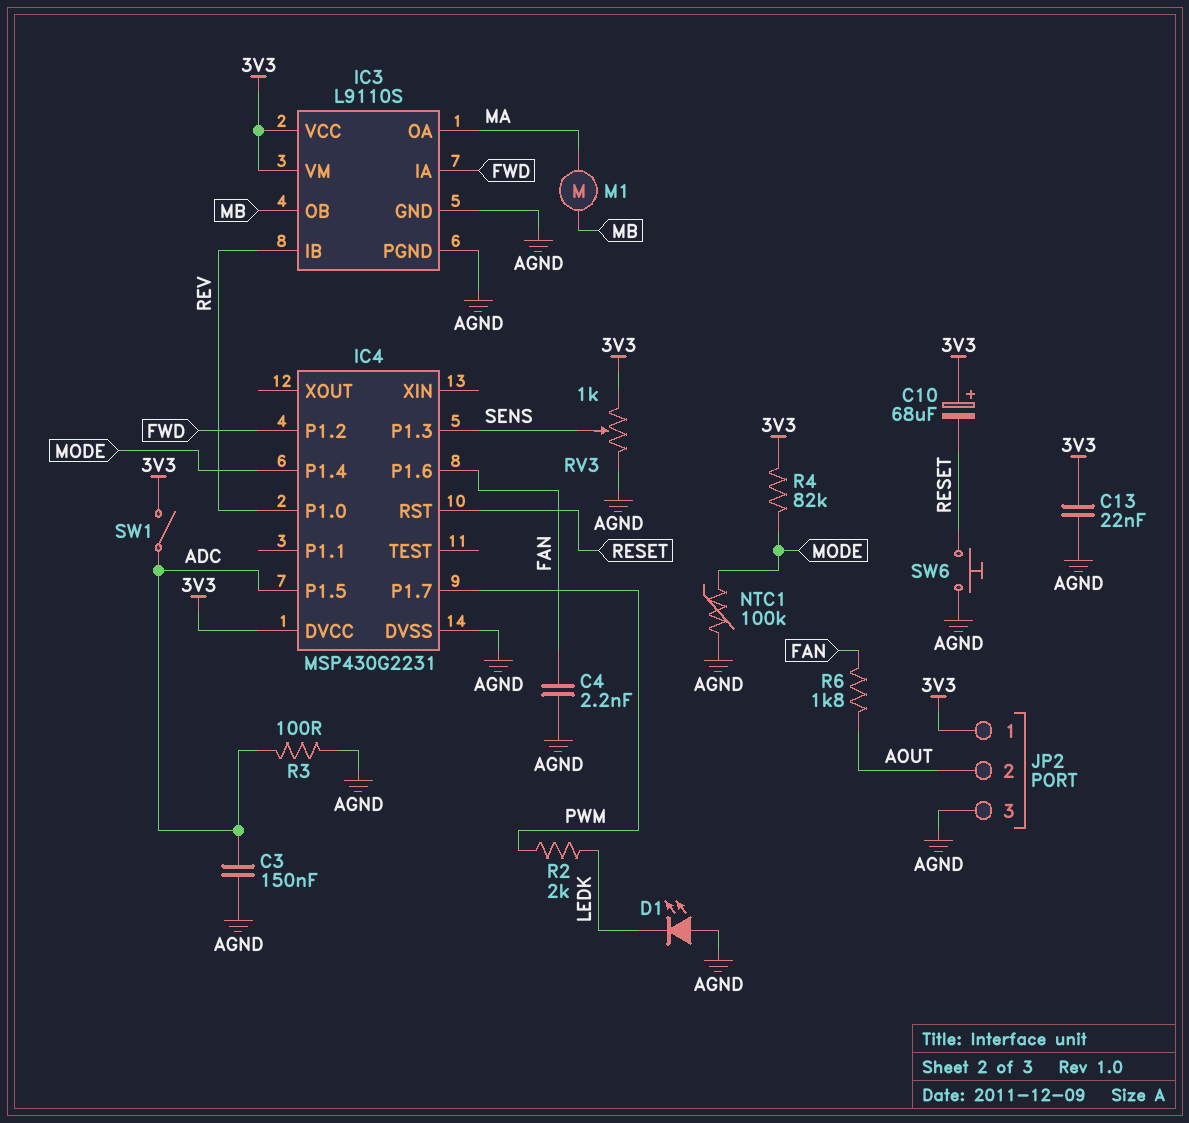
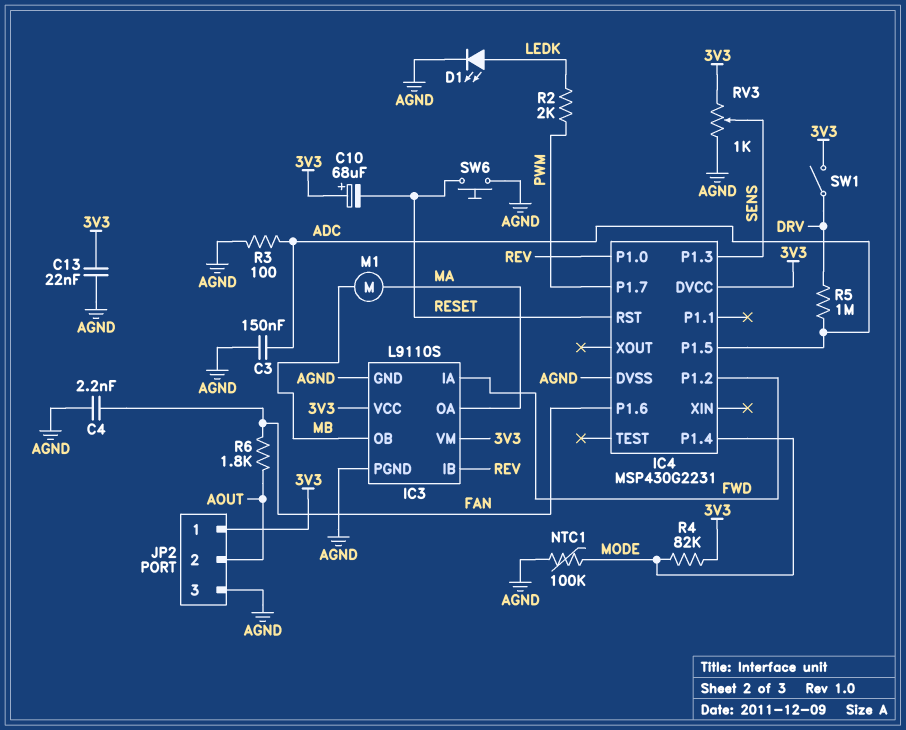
D1: LED (A AGND, K LEDK) -> LED (A LEDK, K AGND)
R5: none -> 1M (ADC, DRV)
SW1: switch (3V3, ADC) -> switch (3V3, DRV)

